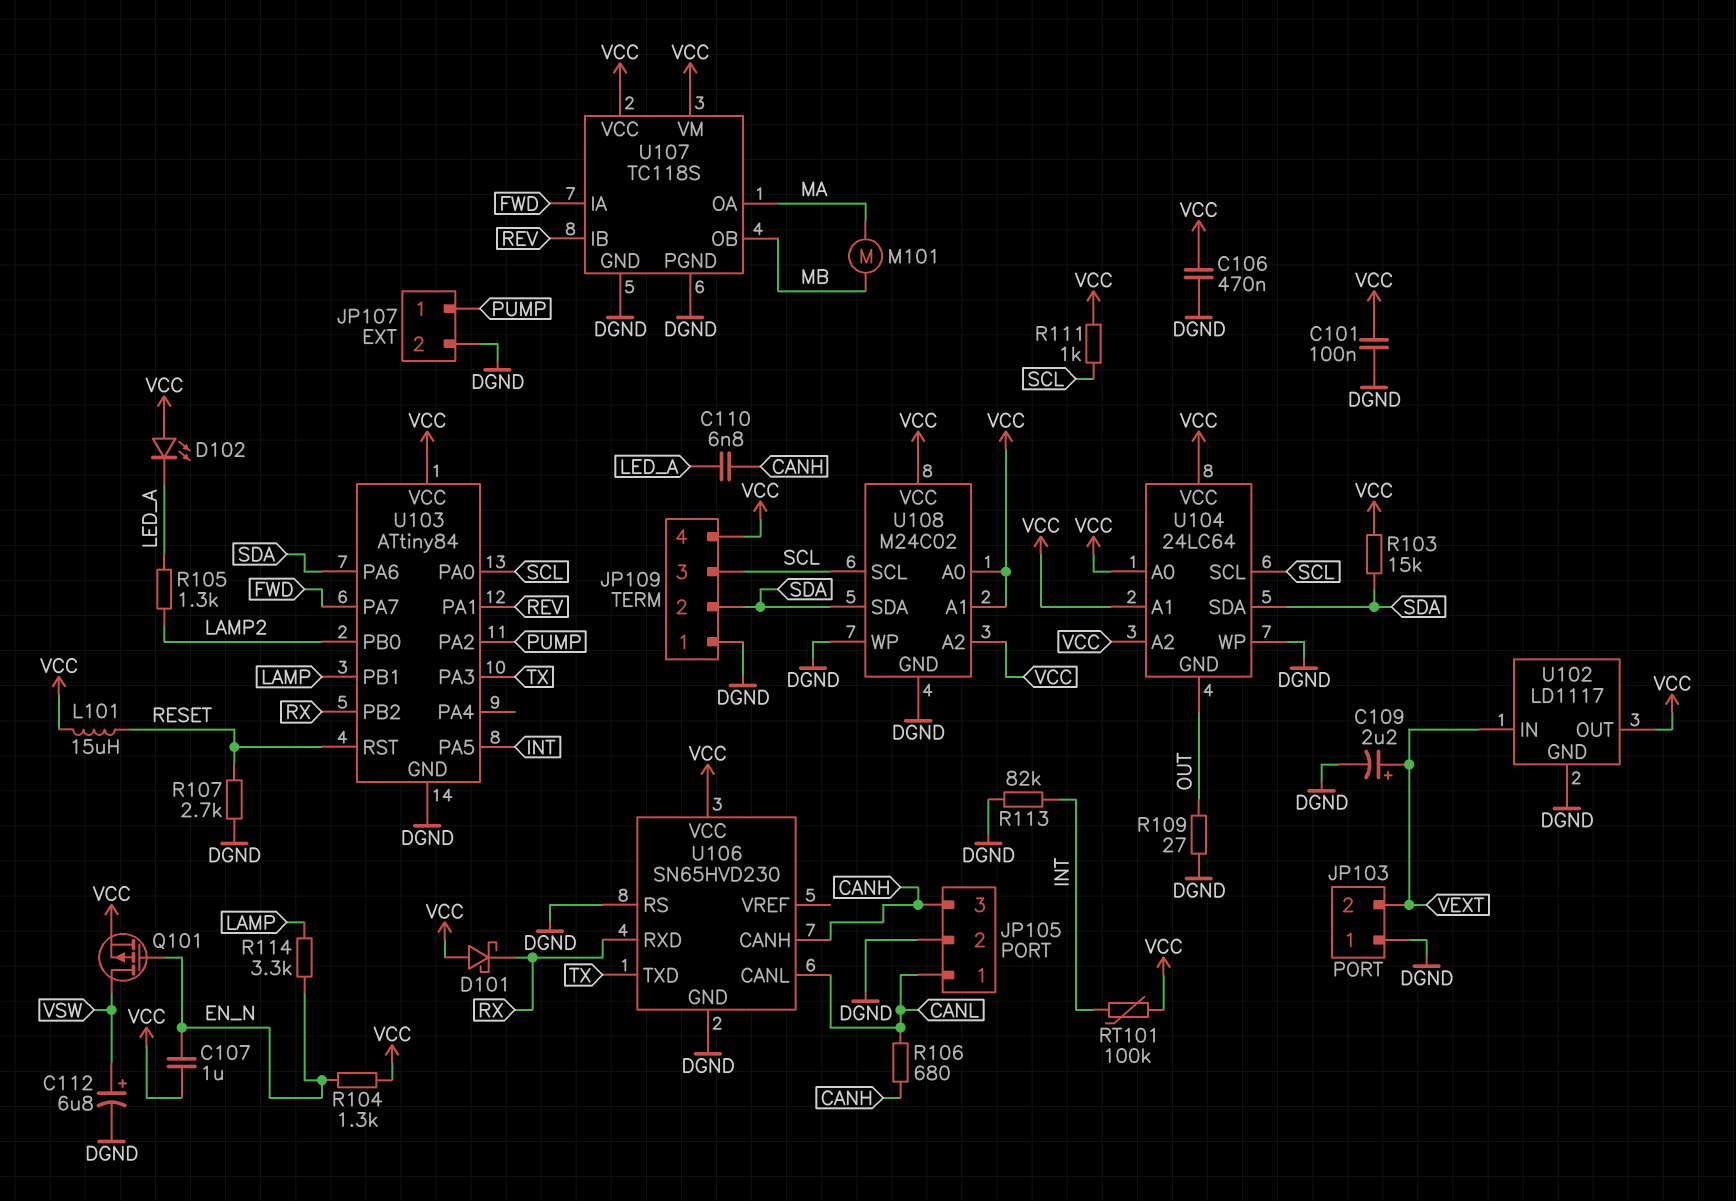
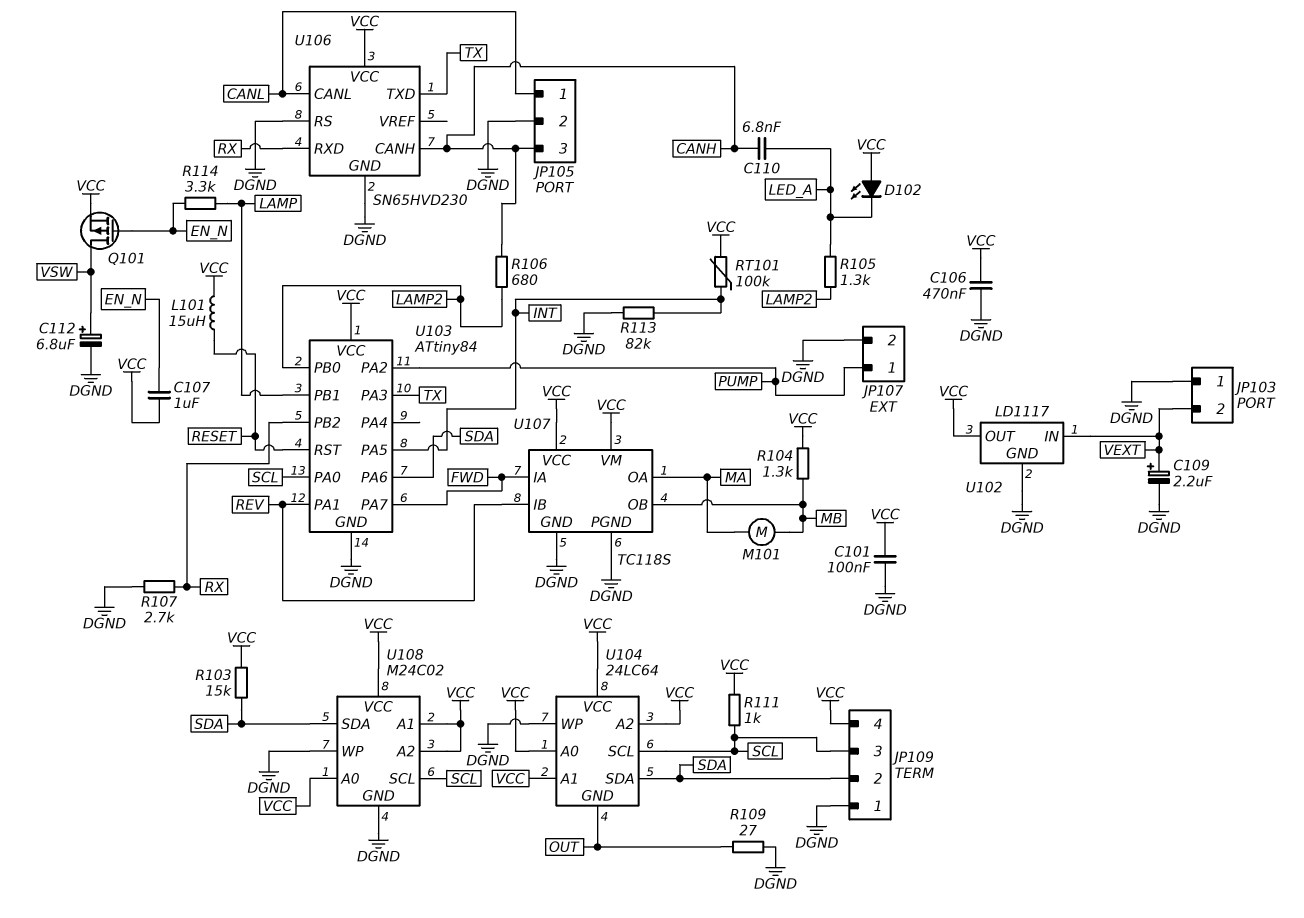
D101: schottky (A VCC, K RX) -> none
R104: 1.3k (EN_N, VCC) -> 1.3k (MB, VCC)
R106: 680 (CANH, CANL) -> 680 (CANH, LAMP2)
R107: 2.7k (DGND, RESET) -> 2.7k (DGND, RX)

